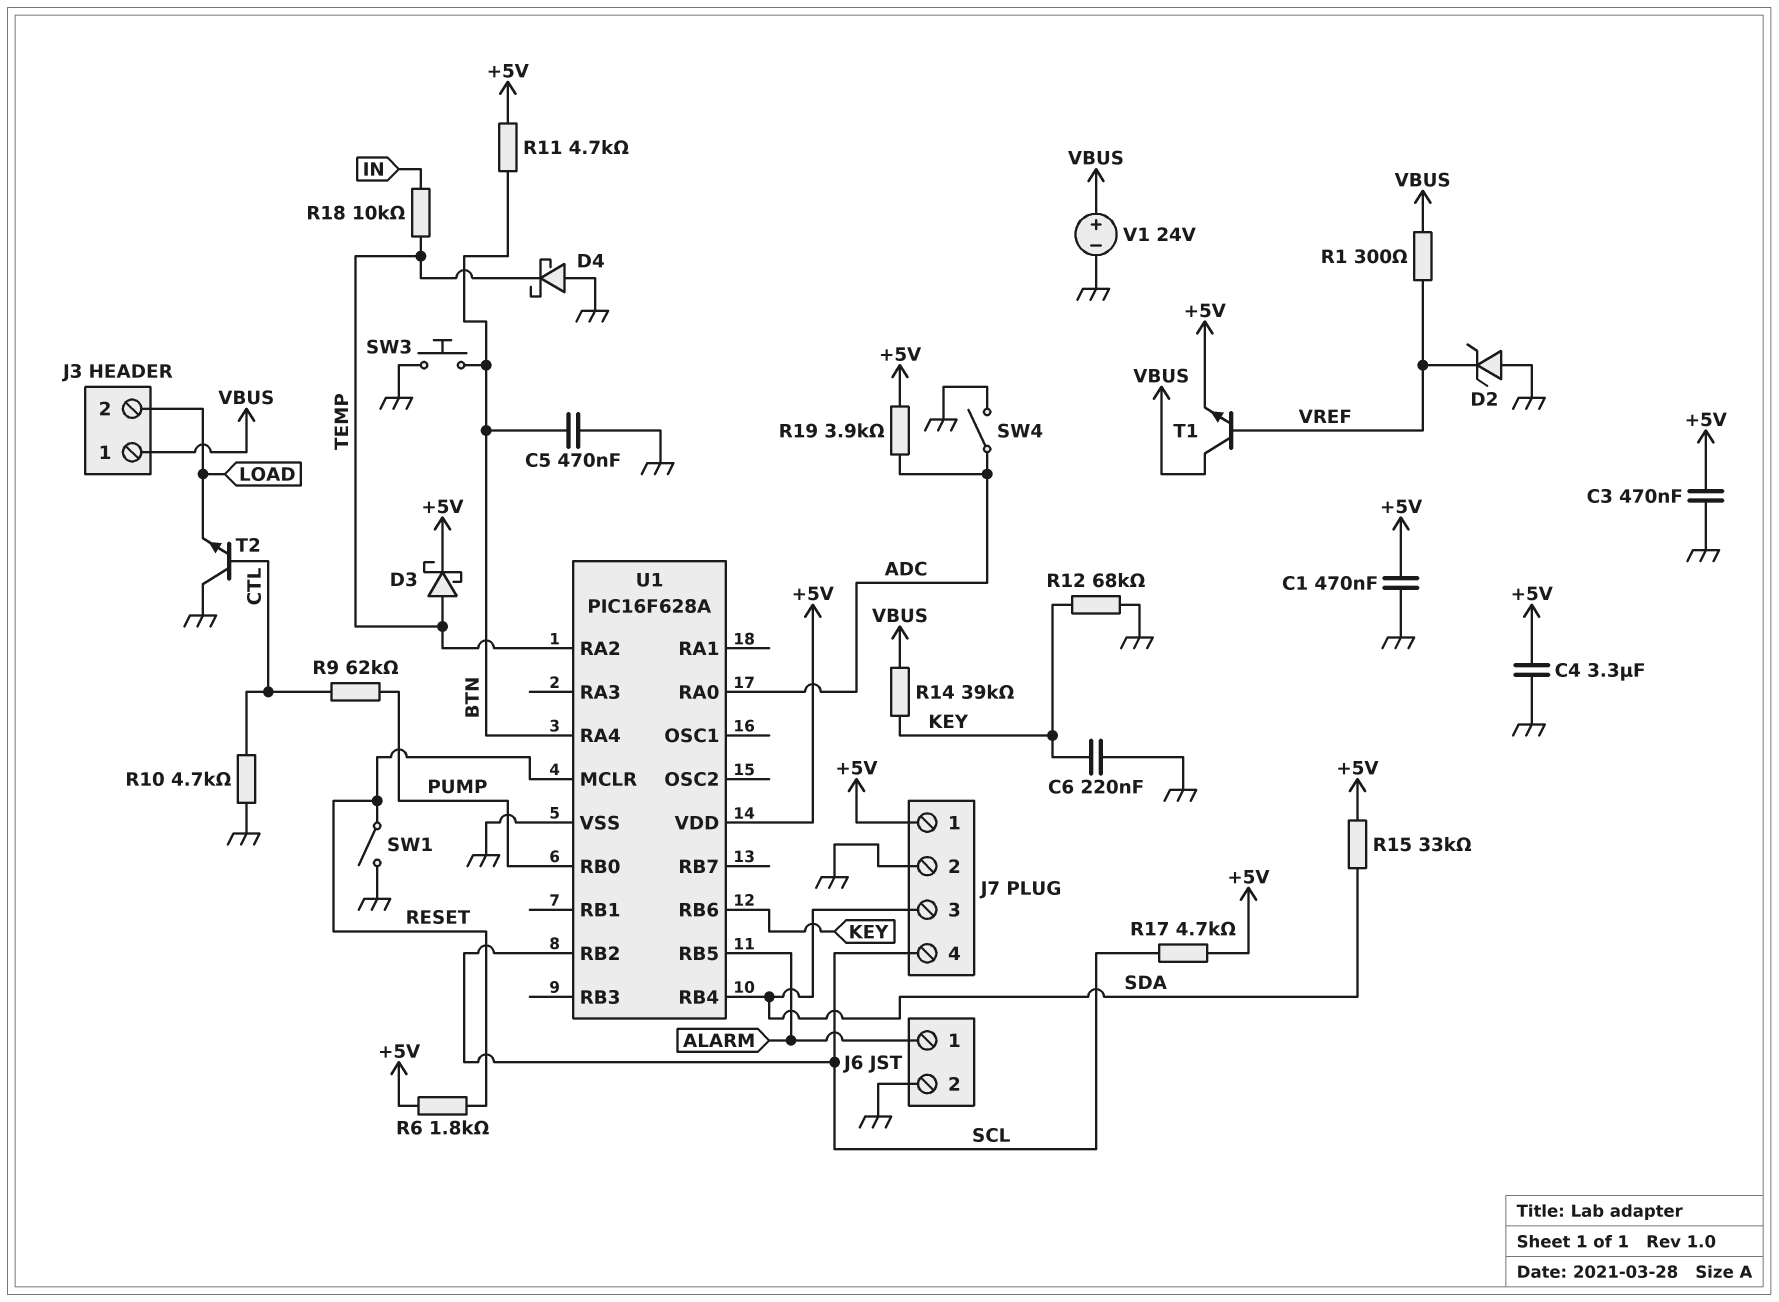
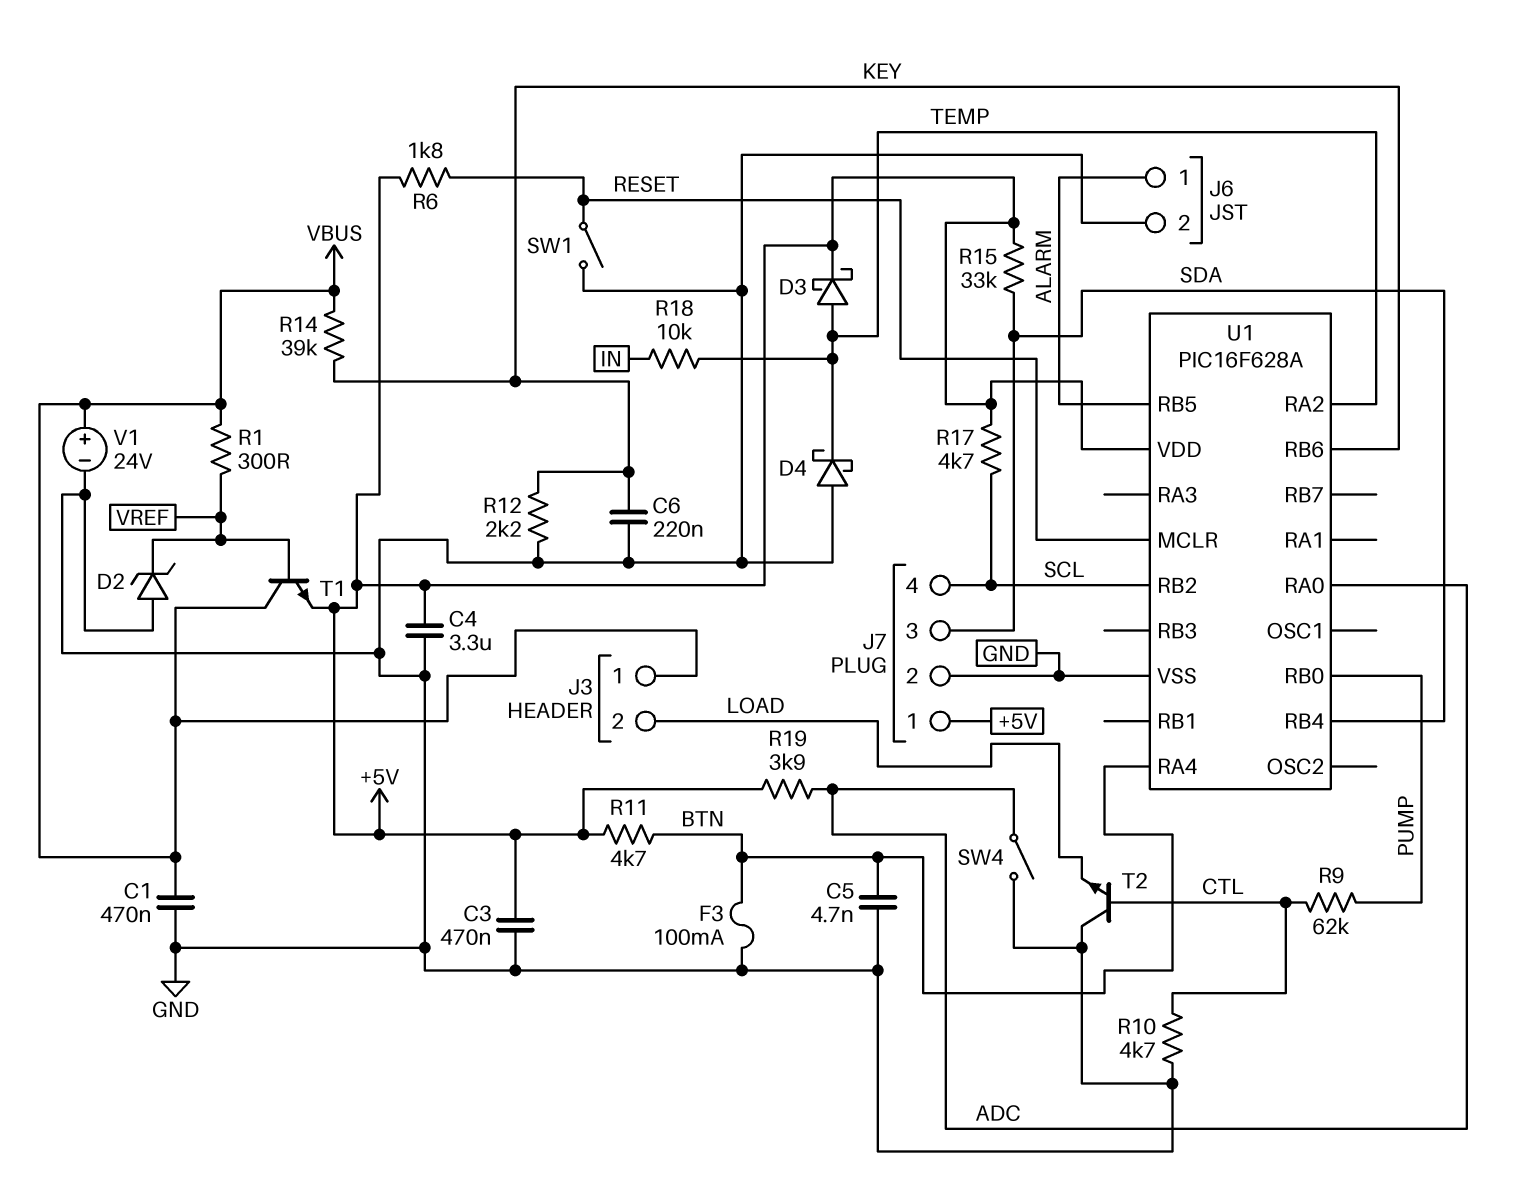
C1: 470nF (+5V, GND) -> 470nF (GND, VBUS)
C5: 470nF (BTN, GND) -> 4.7nF (BTN, GND)
F3: none -> 100mA (BTN, GND)
R12: 68k (GND, KEY) -> 2.2k (GND, KEY)
SW3: button (BTN, GND) -> none

